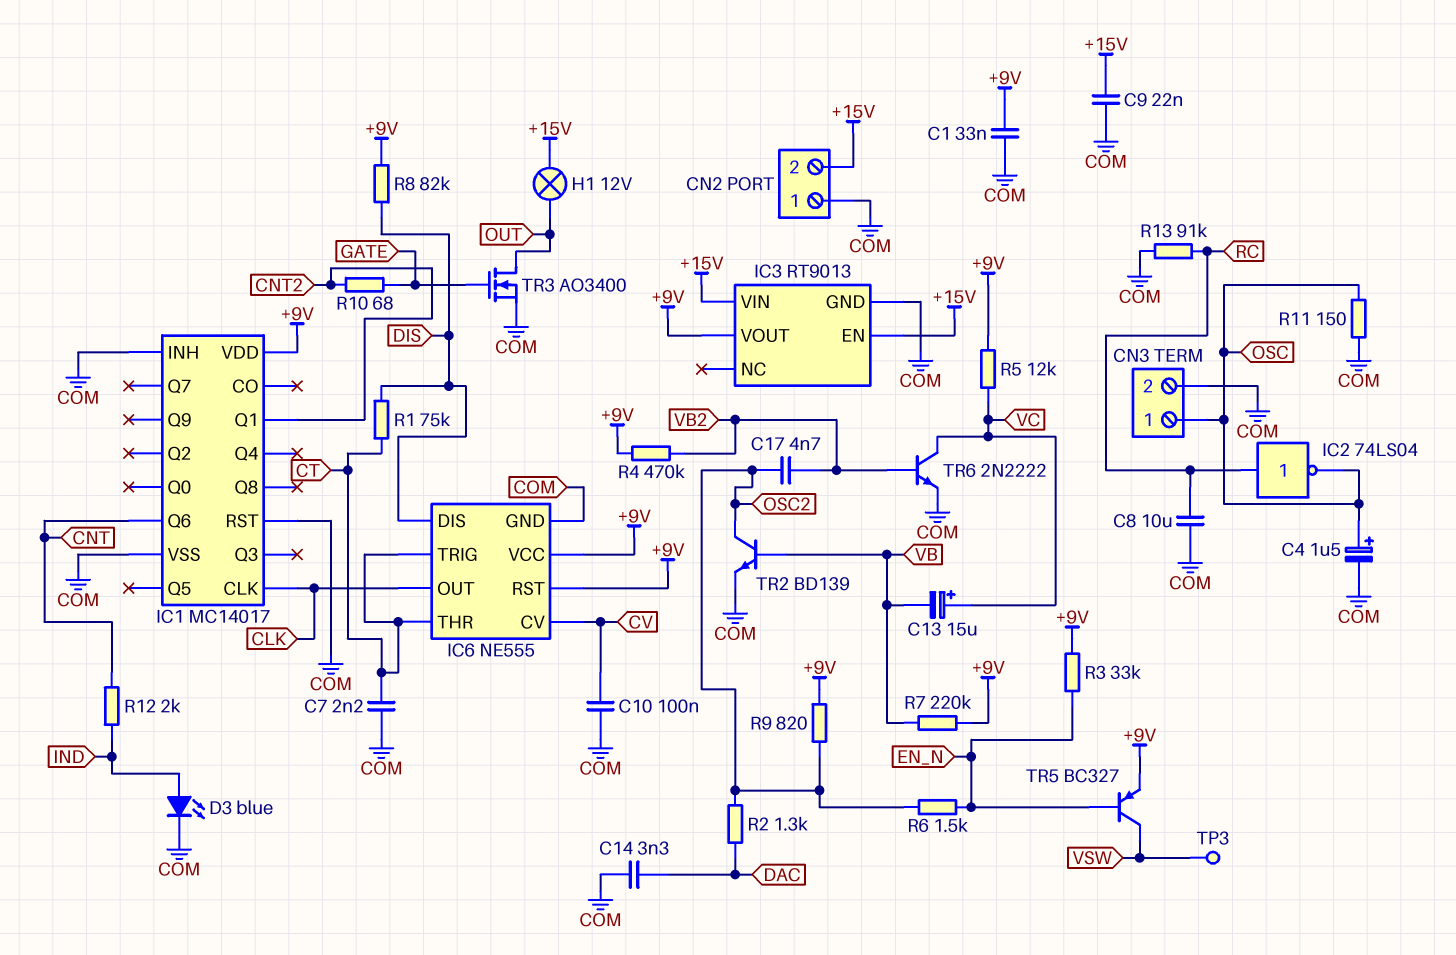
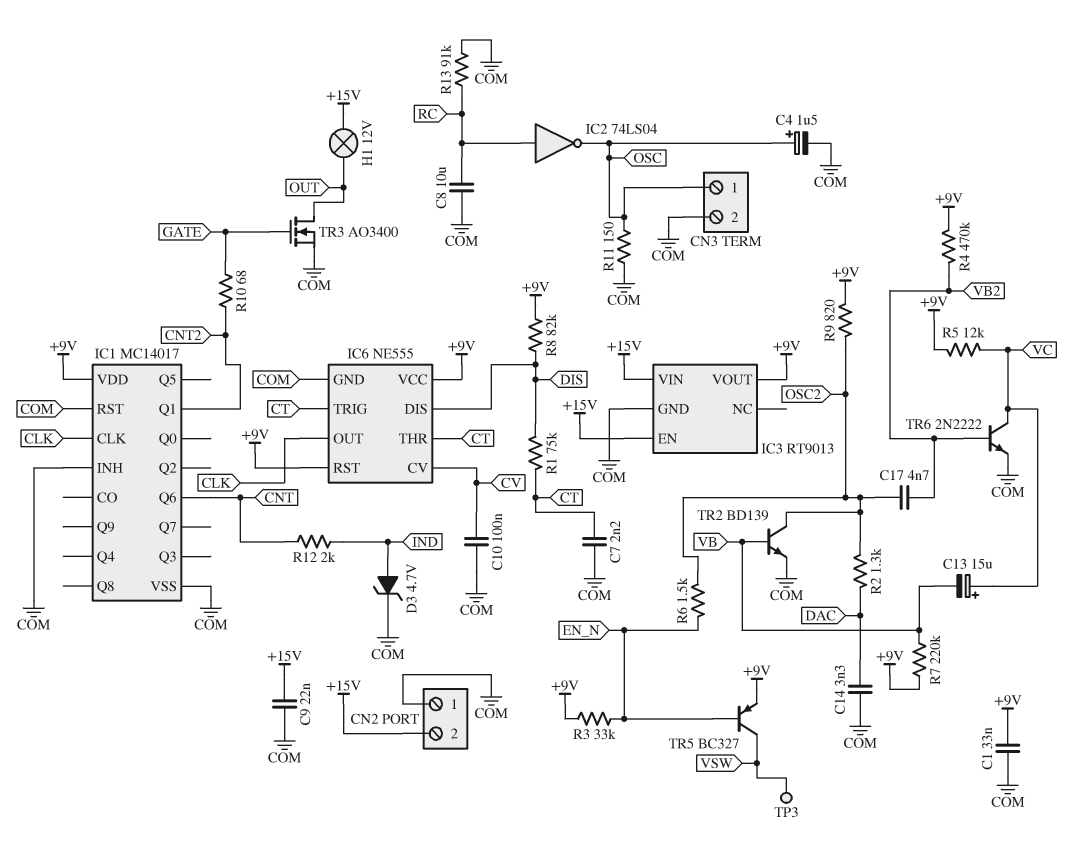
D3: LED blue (A IND, K COM) -> zener 4.7V (A IND, K COM)

